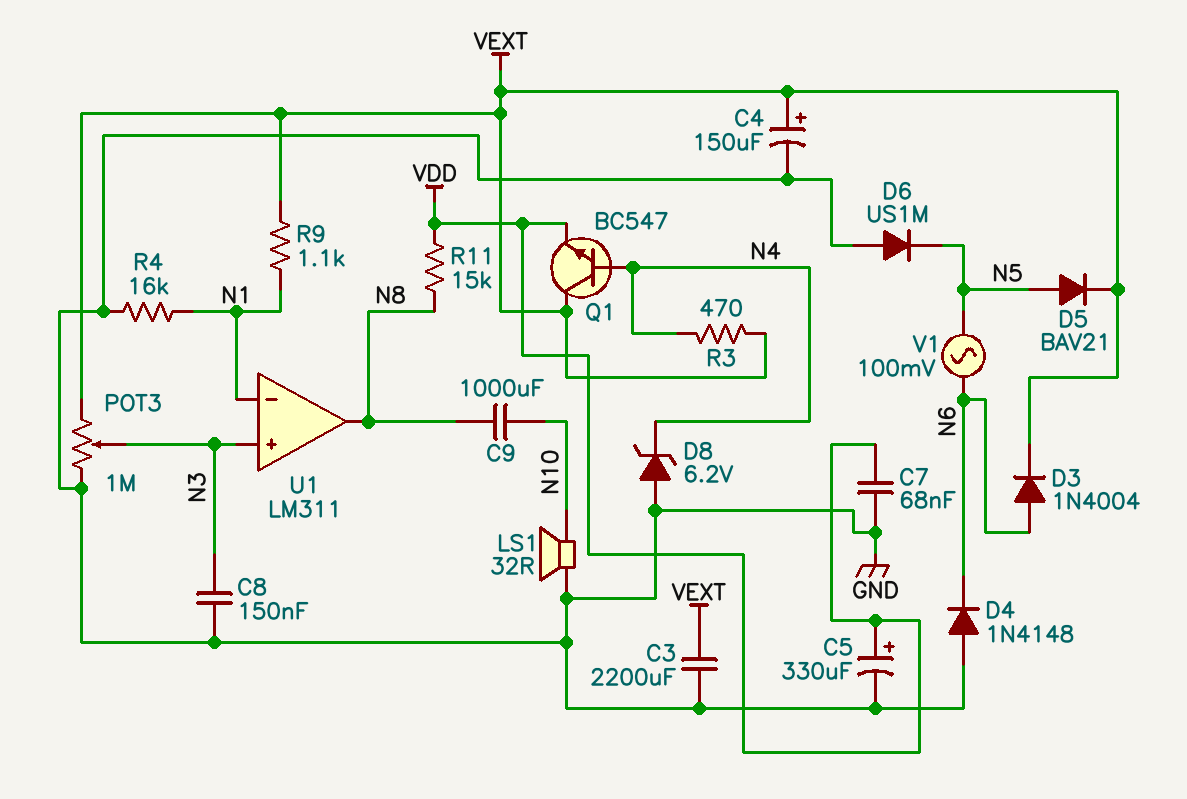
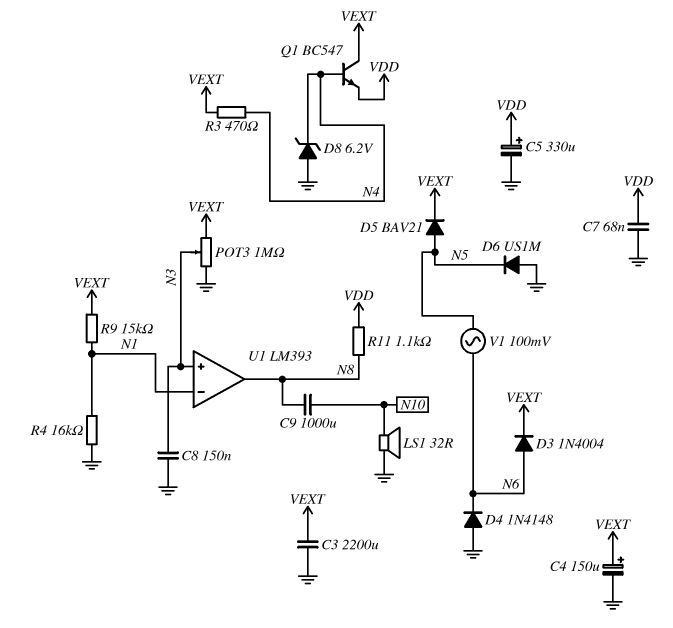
R9: 1.1k (N1, VEXT) -> 15k (N1, VEXT)
R11: 15k (N8, VDD) -> 1.1k (N8, VDD)
U1: LM311 -> LM393

